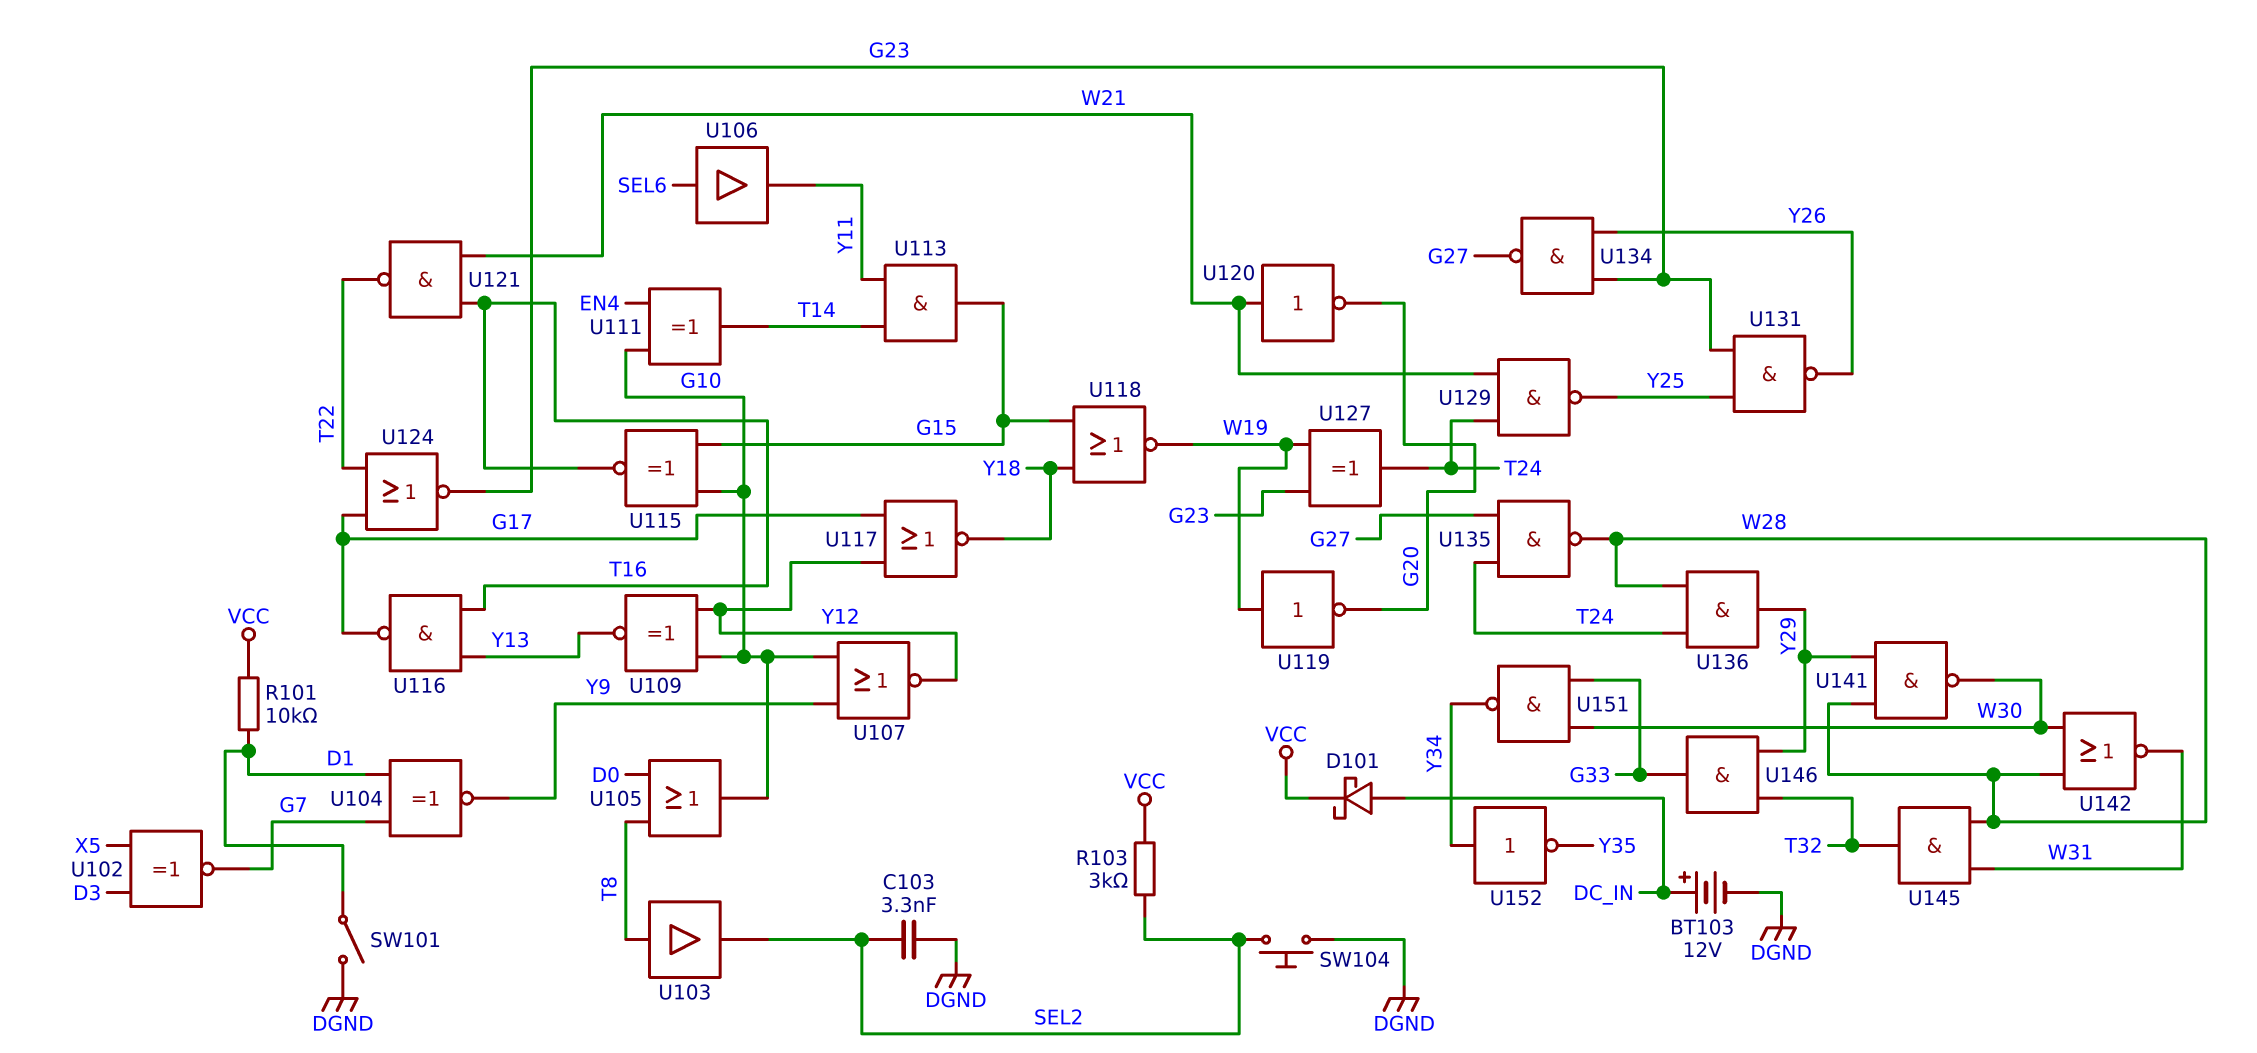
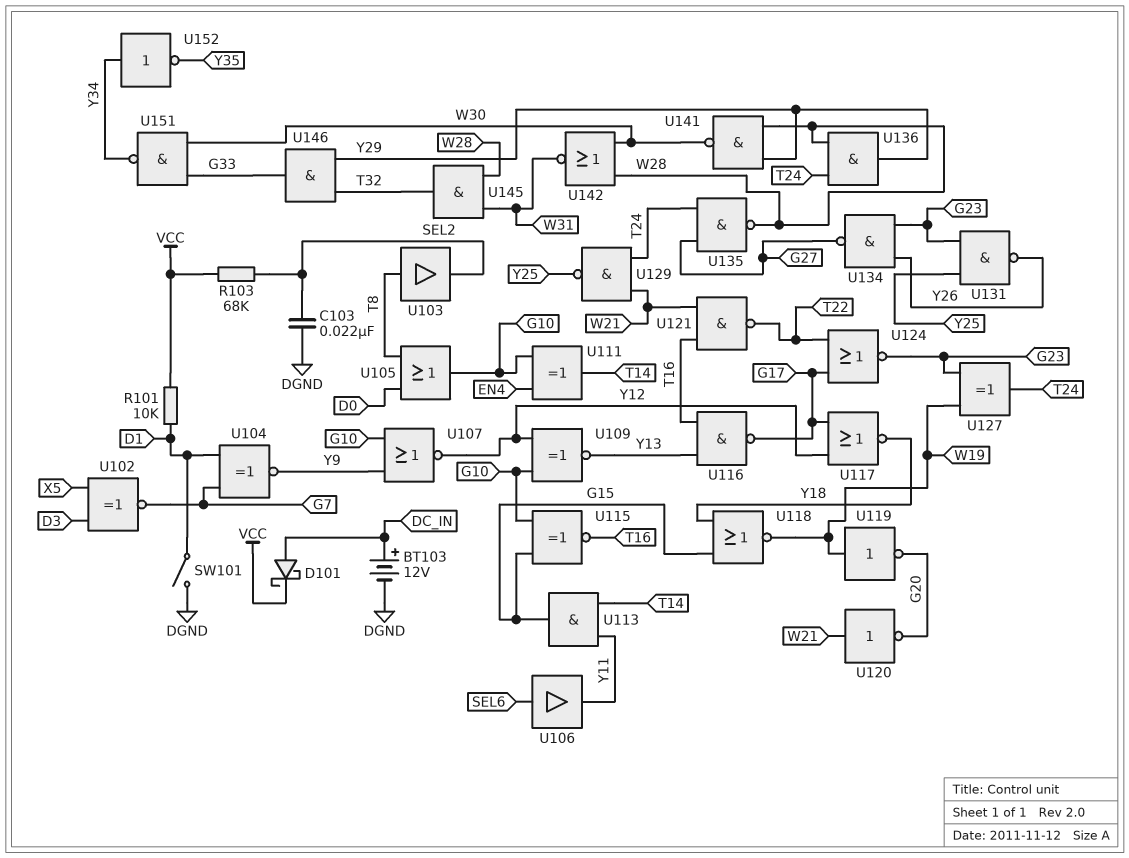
C103: 3.3nF (DGND, SEL2) -> 22nF (DGND, SEL2)
R103: 3k (SEL2, VCC) -> 68k (SEL2, VCC)
SW104: button (DGND, SEL2) -> none

